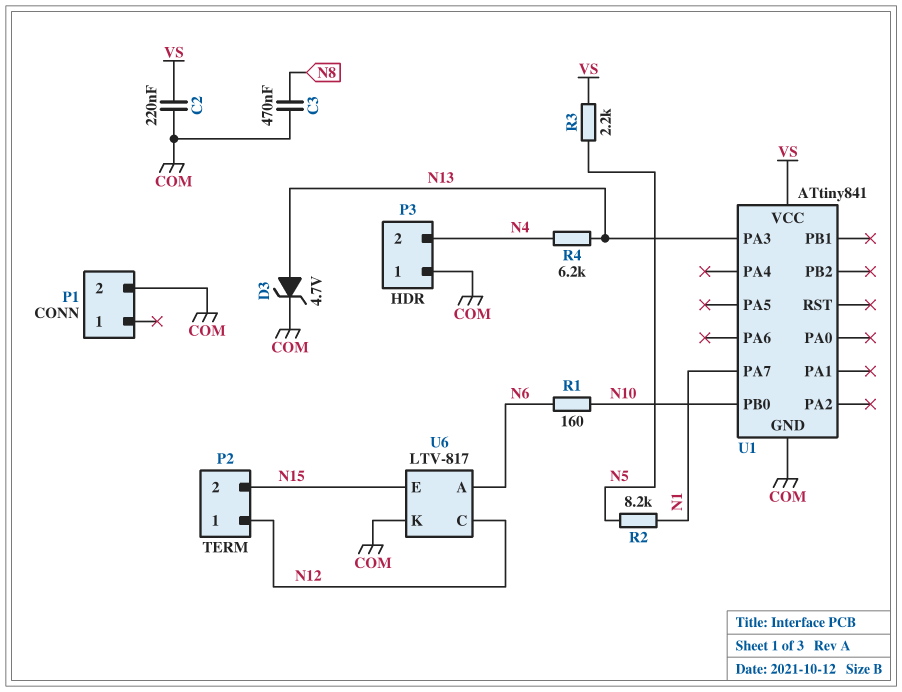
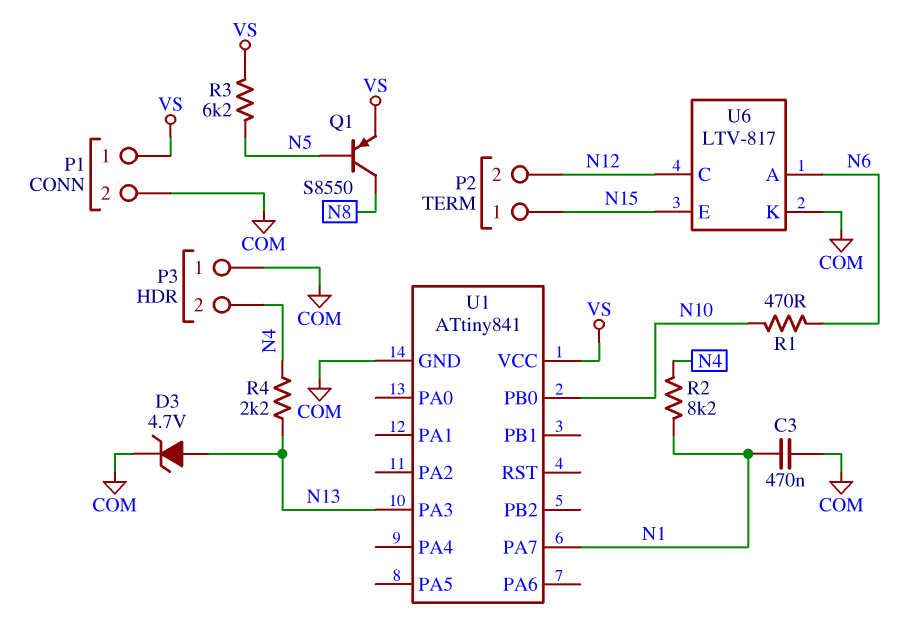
C2: 220nF (COM, VS) -> none
C3: 470nF (COM, N8) -> 470nF (COM, N1)
P1 pin 1: none -> VS
P2 pin 1: N12 -> N15
P2 pin 2: N15 -> N12
Q1: none -> PNP S8550 (B N5, C N8, E VS)
R1: 160 (N6, N10) -> 470 (N6, N10)
R2: 8.2k (N1, N5) -> 8.2k (N1, N4)
R3: 2.2k (N5, VS) -> 6.2k (N5, VS)
R4: 6.2k (N4, N13) -> 2.2k (N4, N13)

